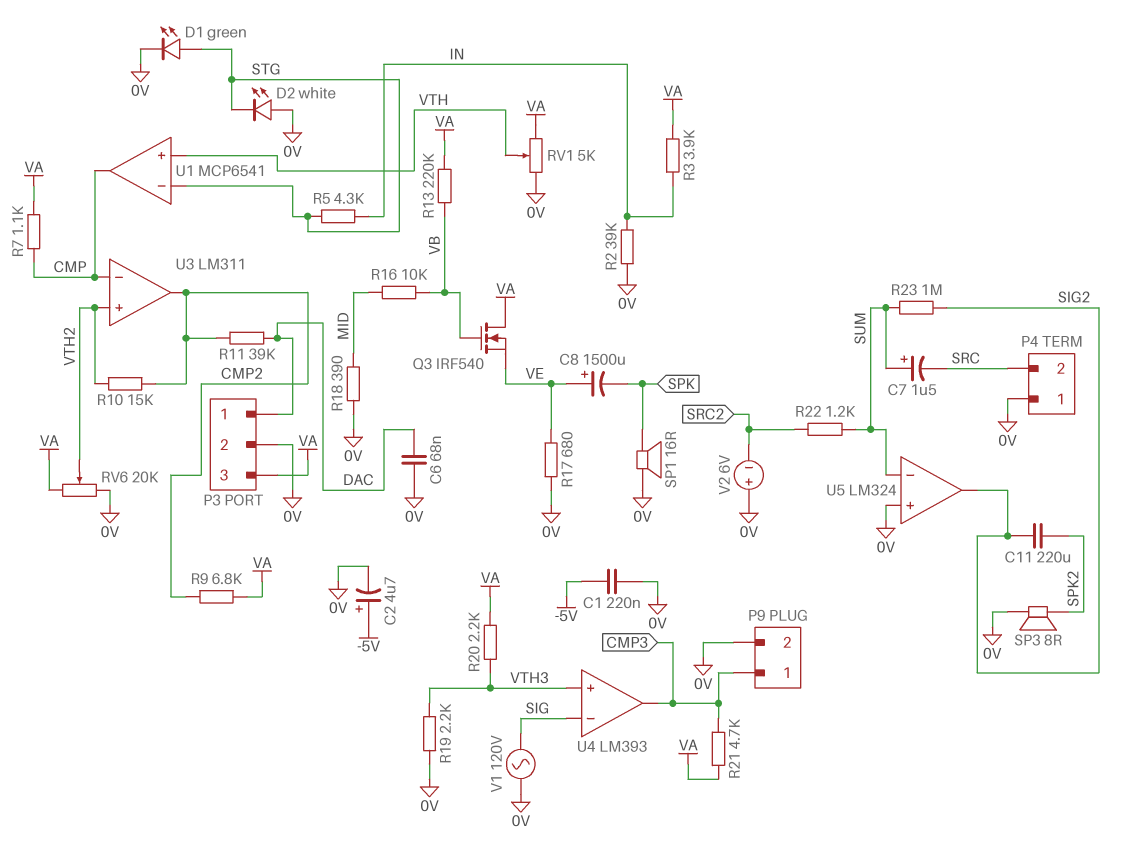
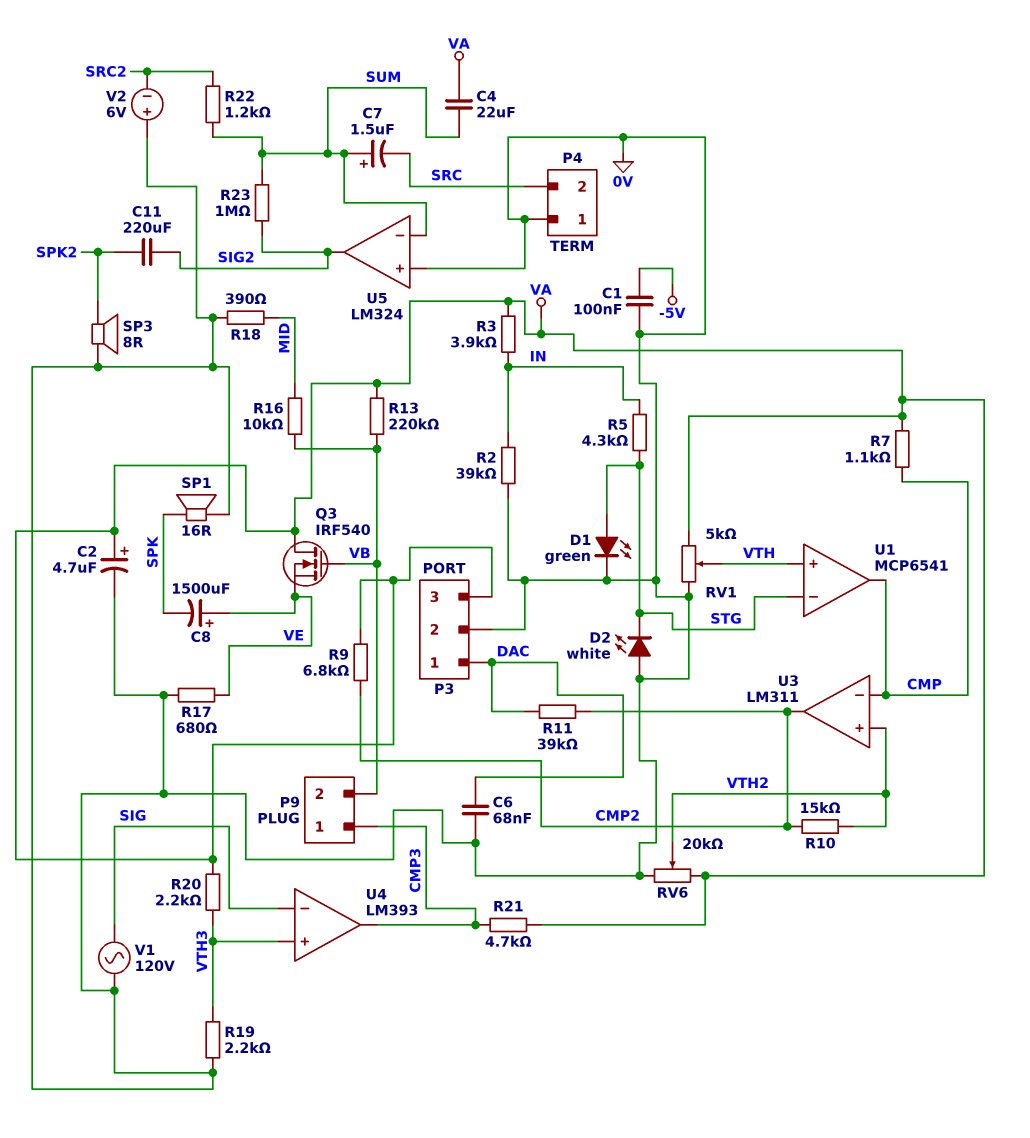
C1: 220nF (-5V, 0V) -> 100nF (-5V, 0V)
C2: 4.7uF (plus -5V, minus 0V) -> 4.7uF (plus VA, minus 0V)
C4: none -> 22uF (SUM, VA)
P9 pin 2: 0V -> VB

